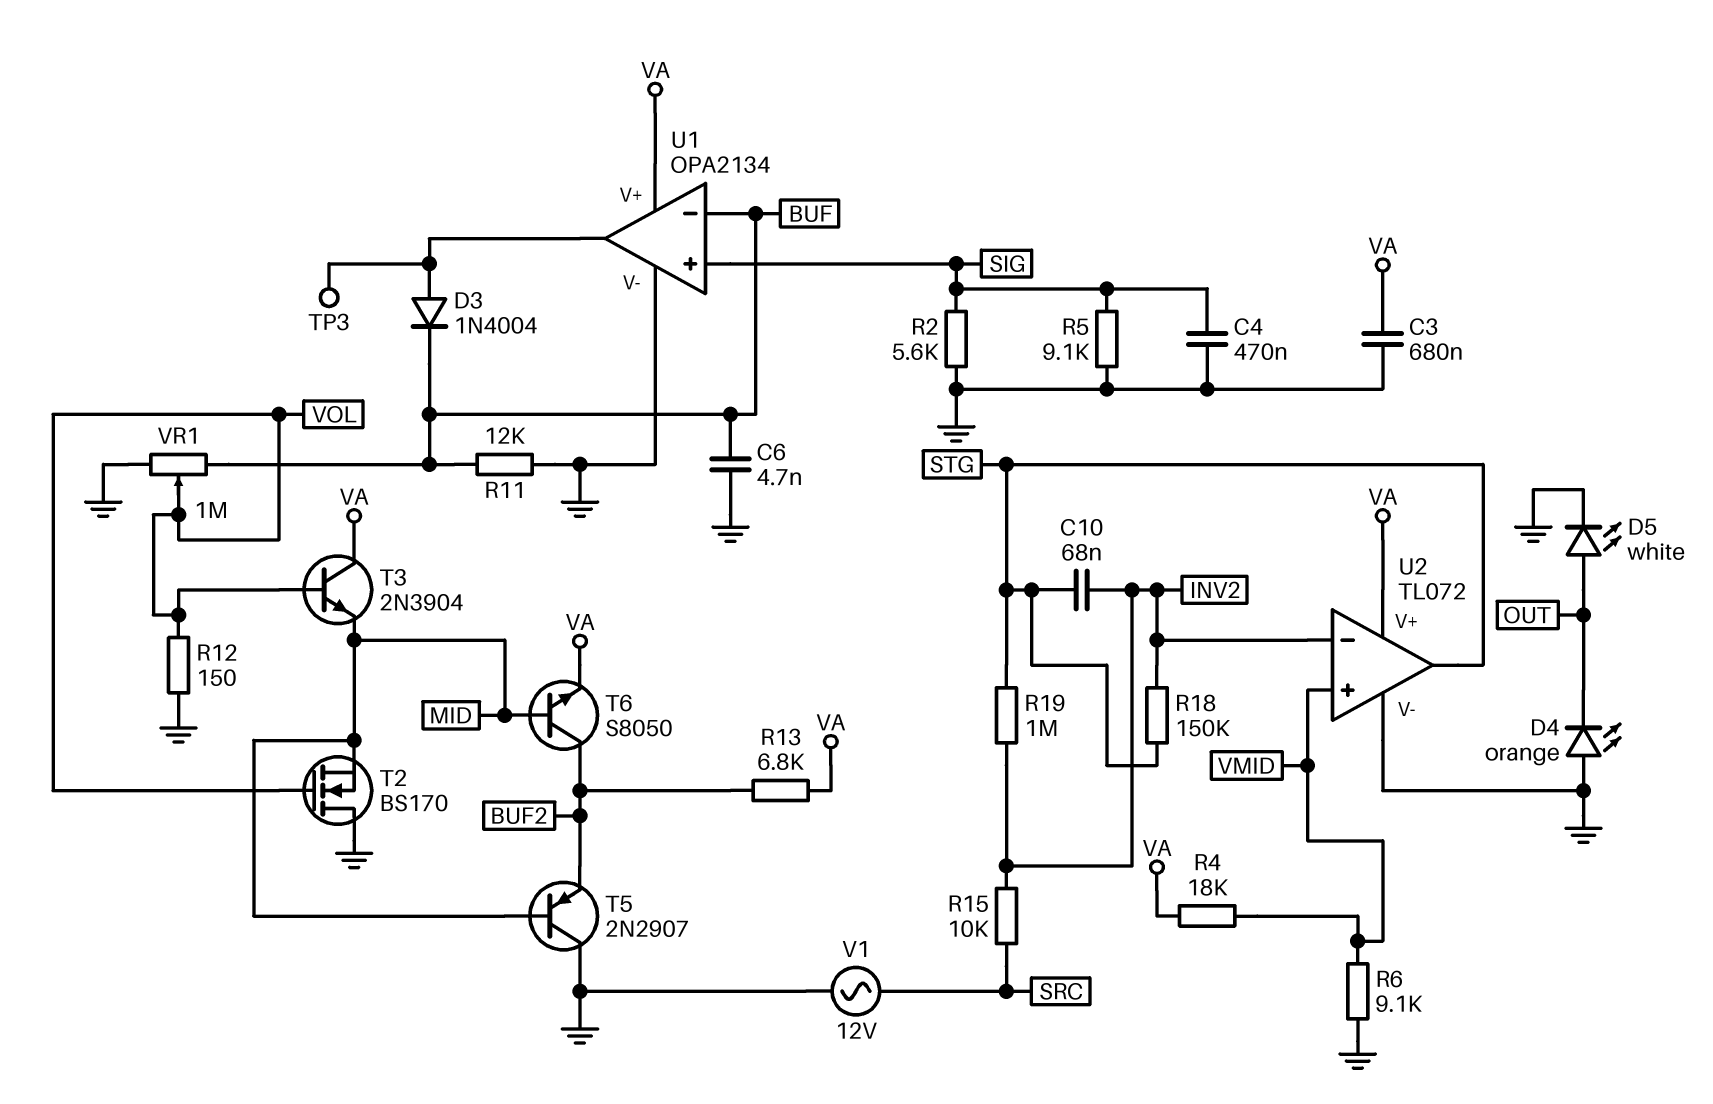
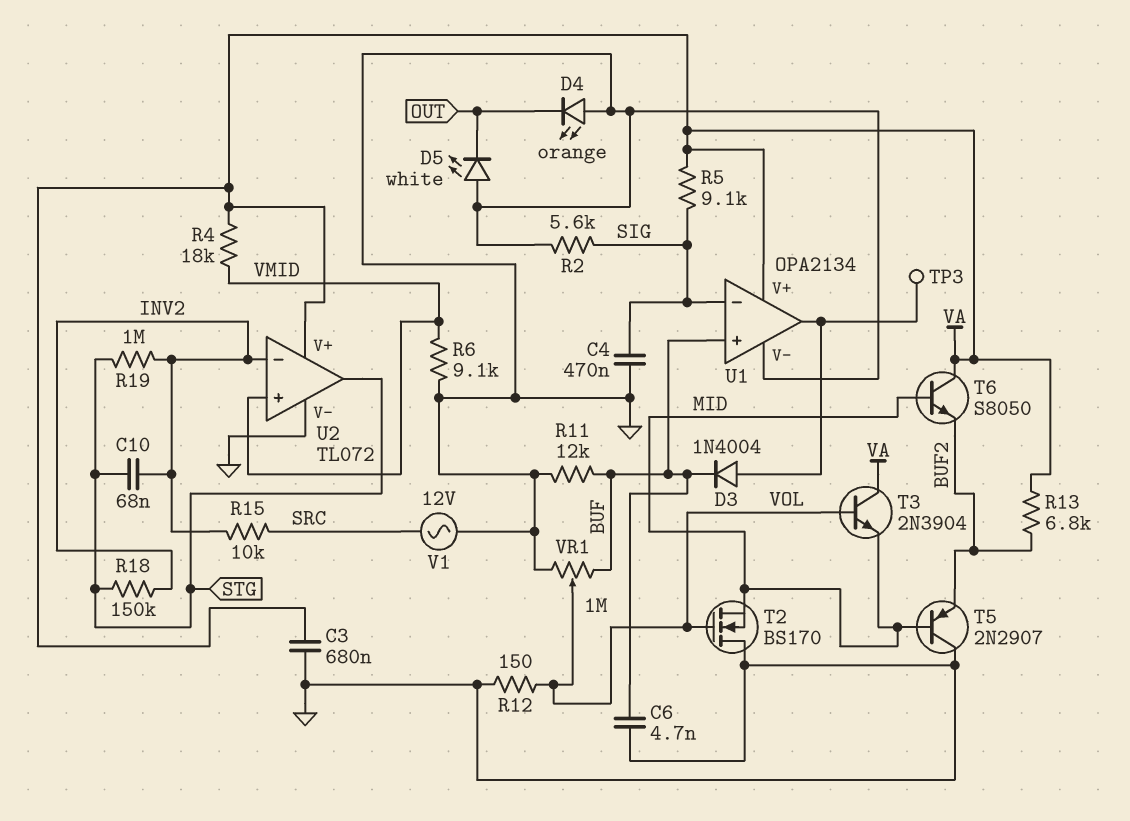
D5: LED white (A OUT, K GND) -> LED white (A GND, K OUT)
R5: 9.1k (GND, SIG) -> 9.1k (SIG, VA)
T6: NPN S8050 (B MID, C BUF2, E VA) -> NPN S8050 (B MID, C VA, E BUF2)
U1 pin in+: SIG -> BUF
U1 pin in-: BUF -> SIG

